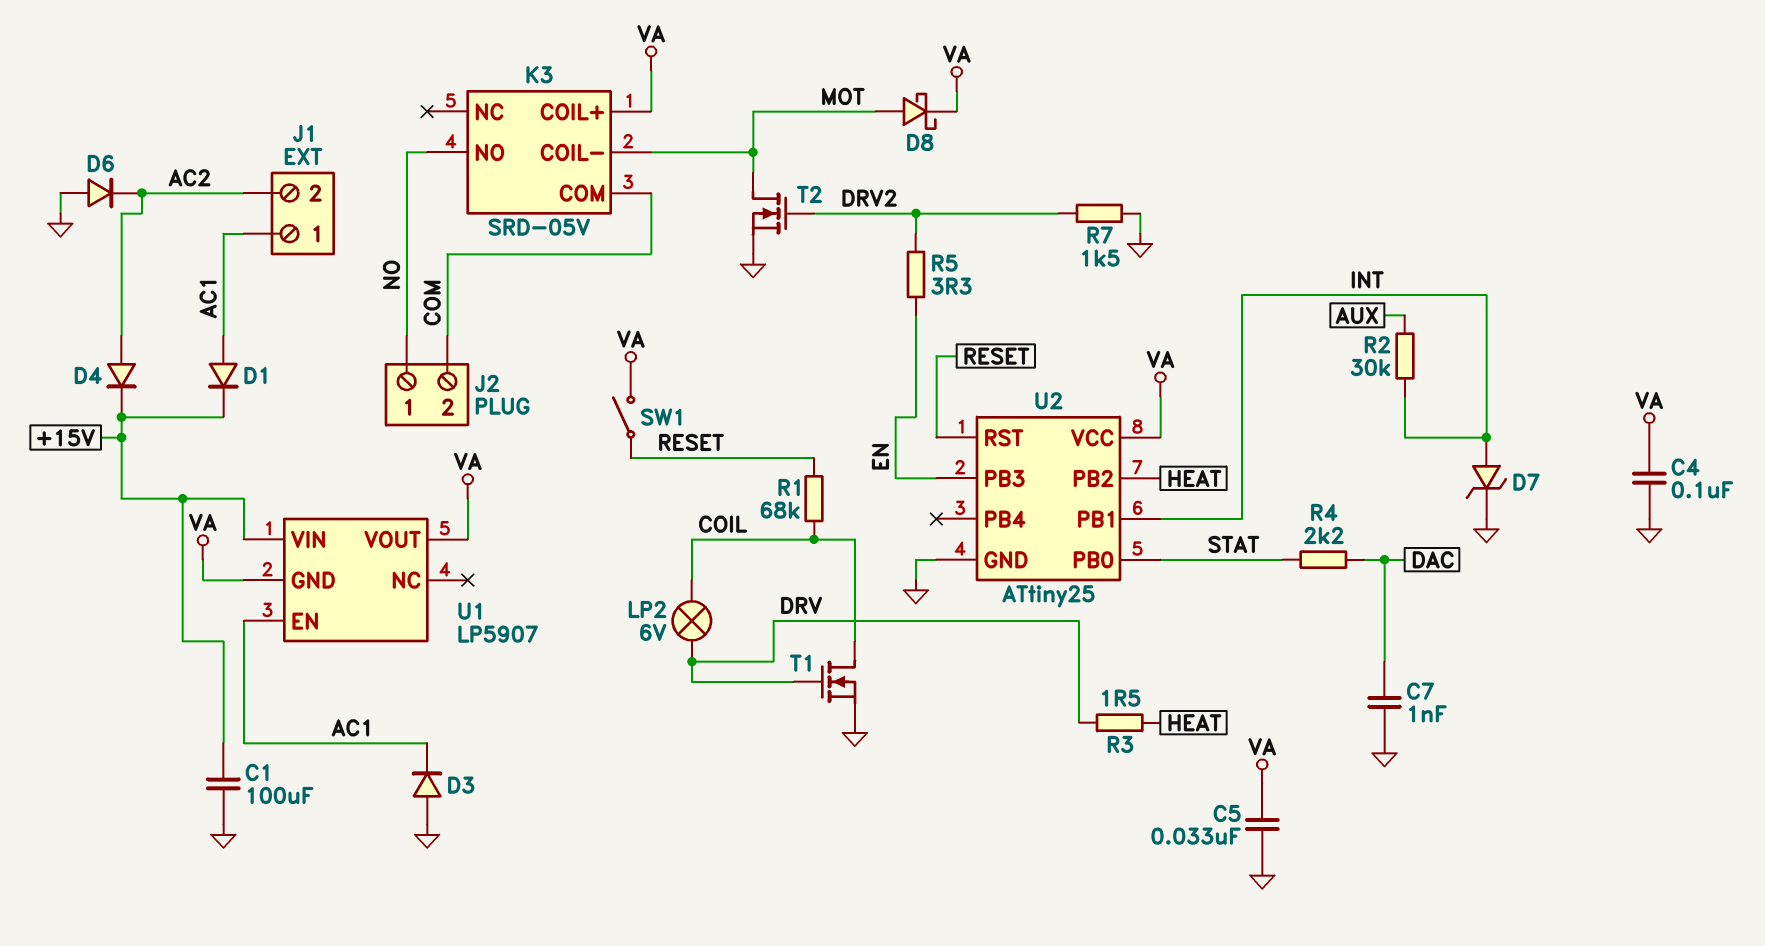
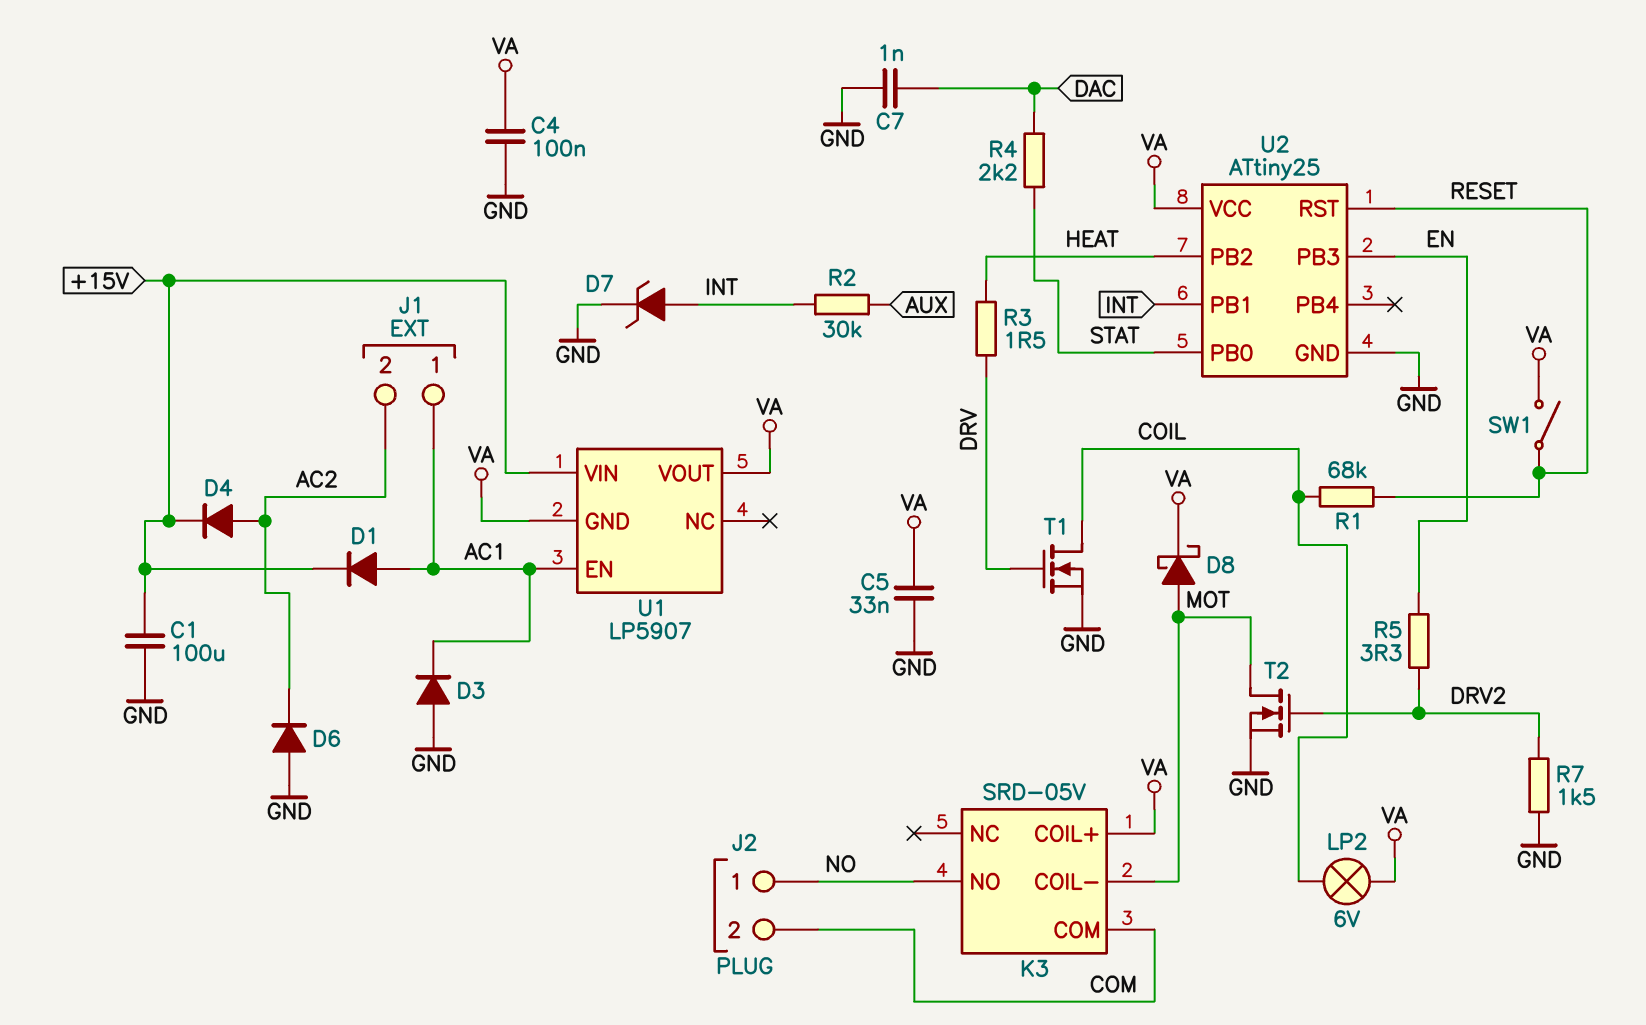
LP2: lamp 6V (COIL, DRV) -> lamp 6V (COIL, VA)

